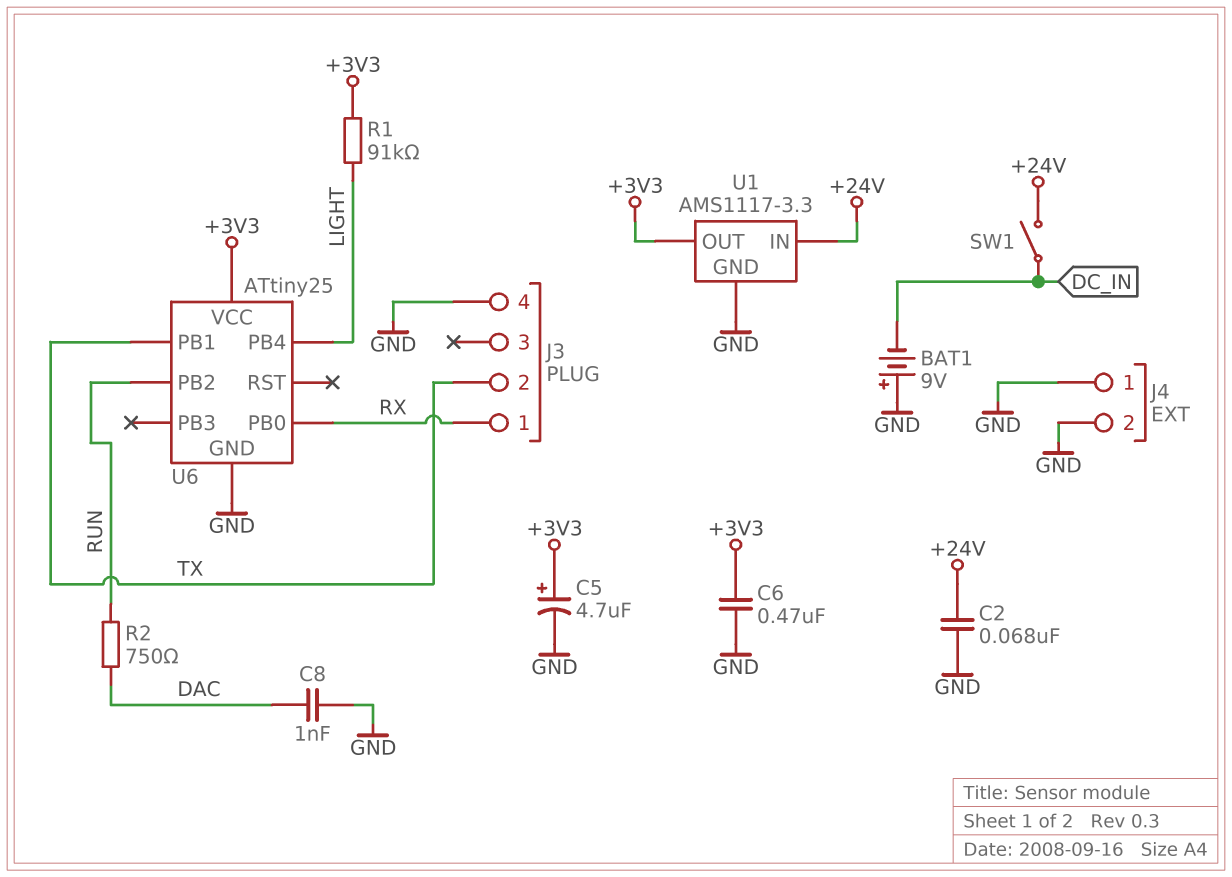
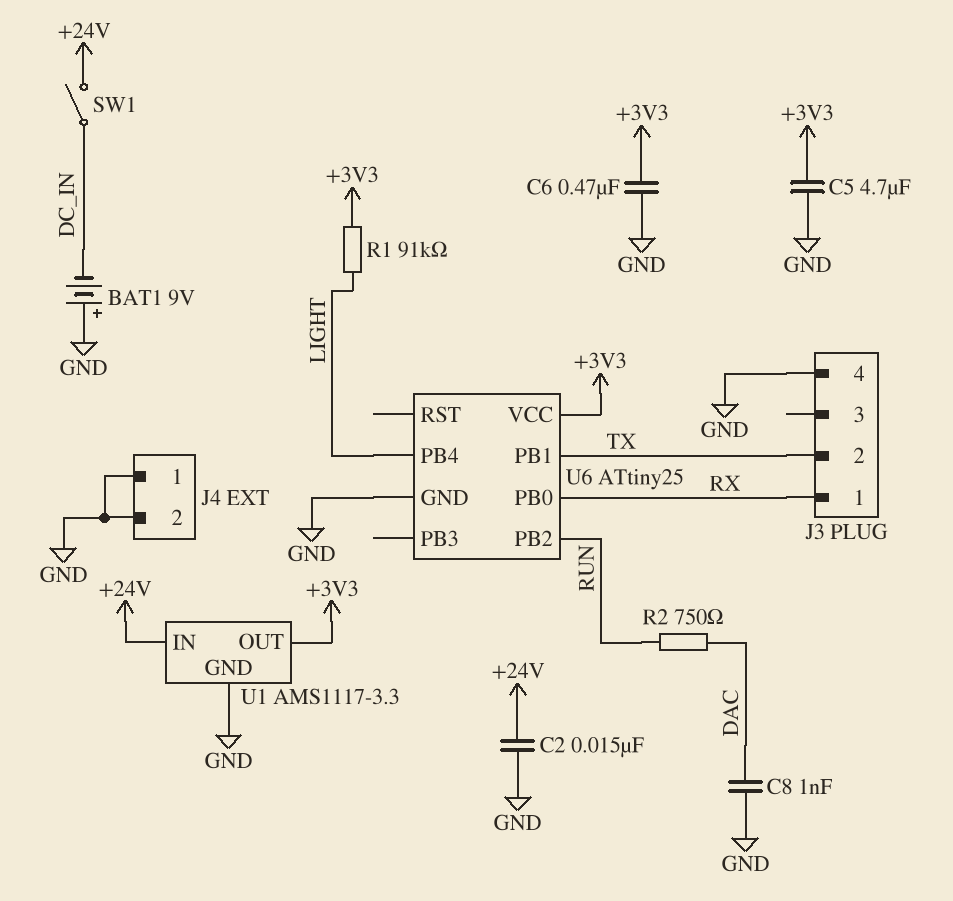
C2: 68nF (+24V, GND) -> 15nF (+24V, GND)
C5: 4.7uF (plus +3V3, minus GND) -> 4.7uF (+3V3, GND)

